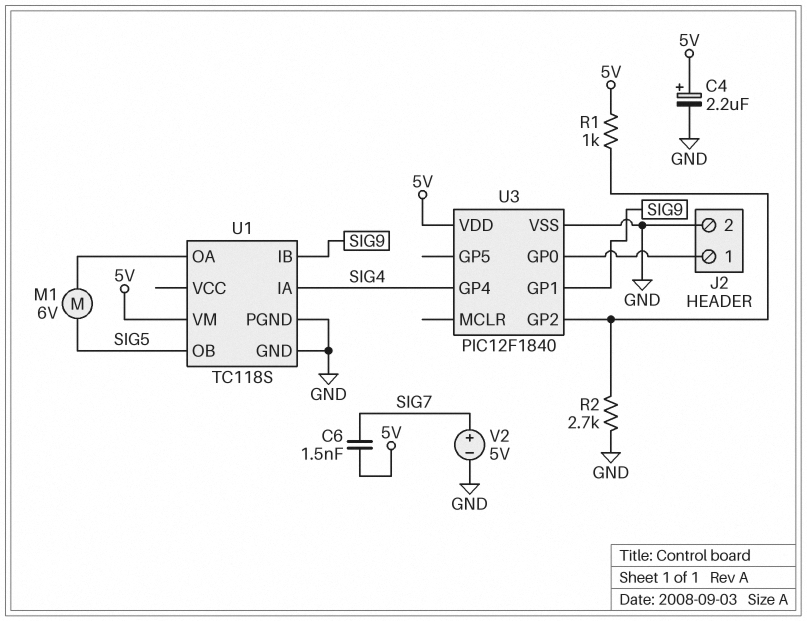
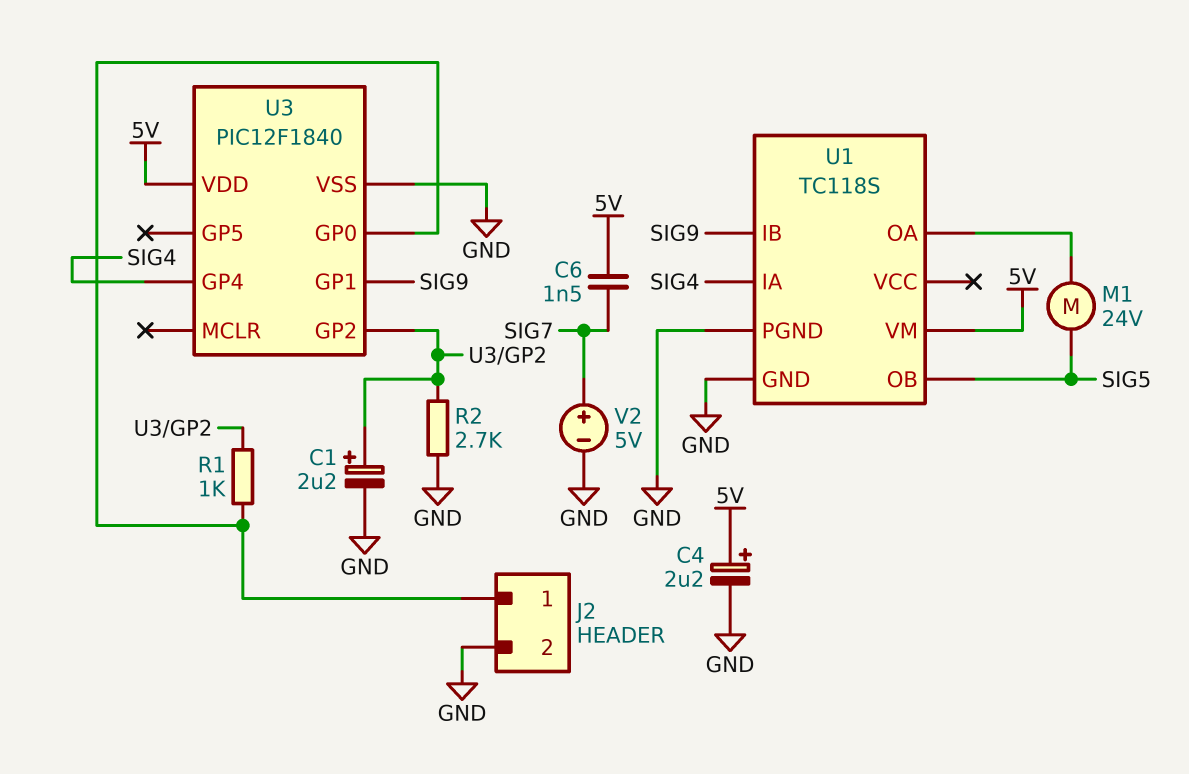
C1: none -> 2.2uF (plus U3/GP2, minus GND)
M1: motor 6V (SIG5, U1/OA) -> motor 24V (SIG5, U1/OA)
R1: 1k (5V, U3/GP2) -> 1k (J2/1, U3/GP2)

